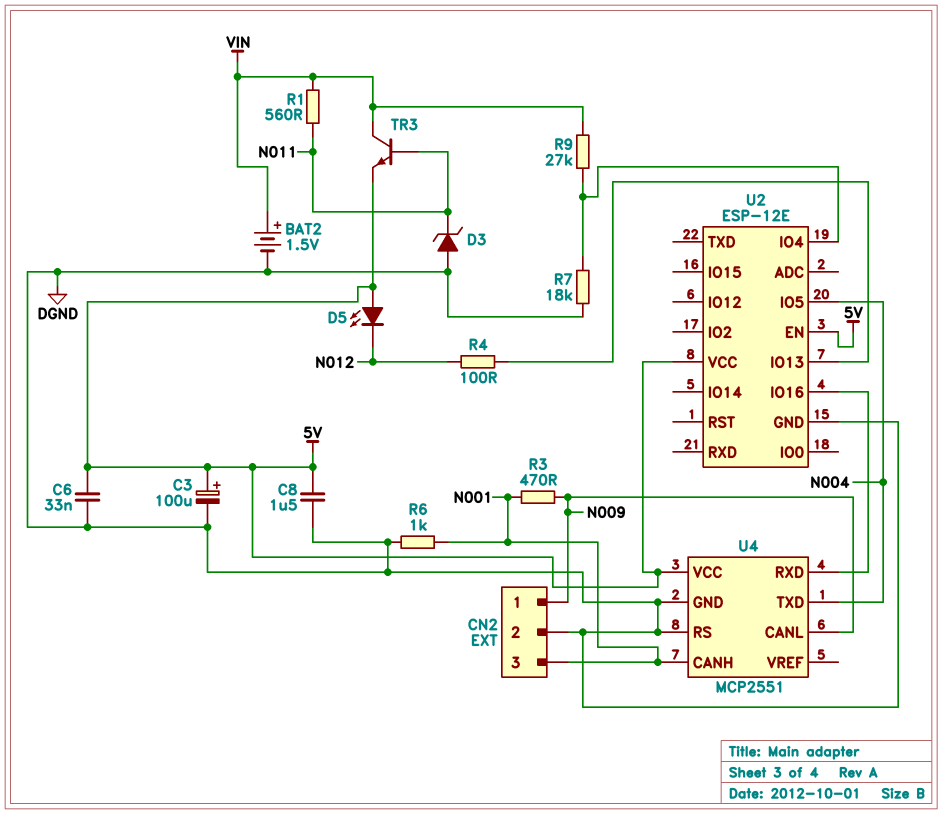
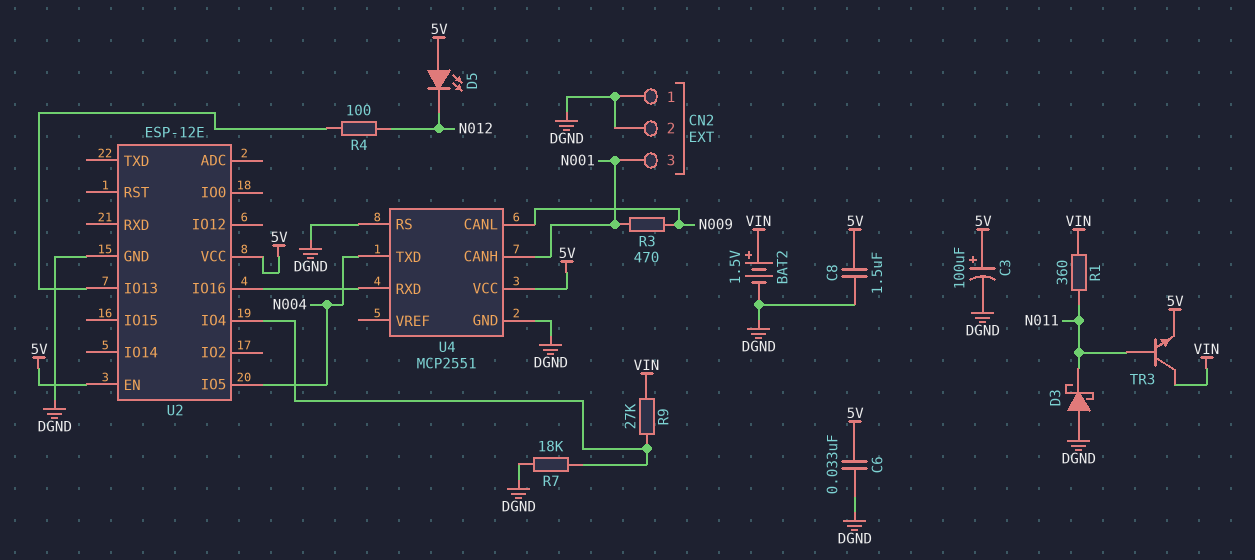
CN2 pin 1: N009 -> DGND
D3: zener (A DGND, K N011) -> schottky (A DGND, K N011)
R1: 560 (N011, VIN) -> 360 (N011, VIN)
R6: 1k (DGND, N001) -> none

